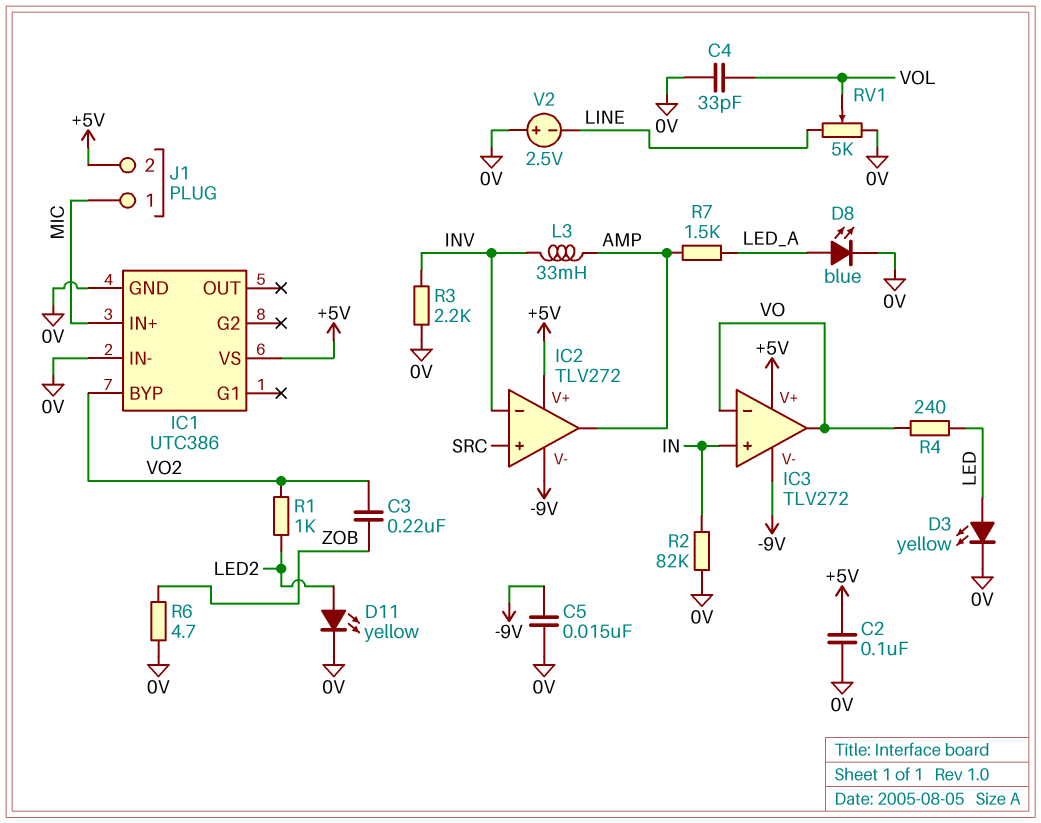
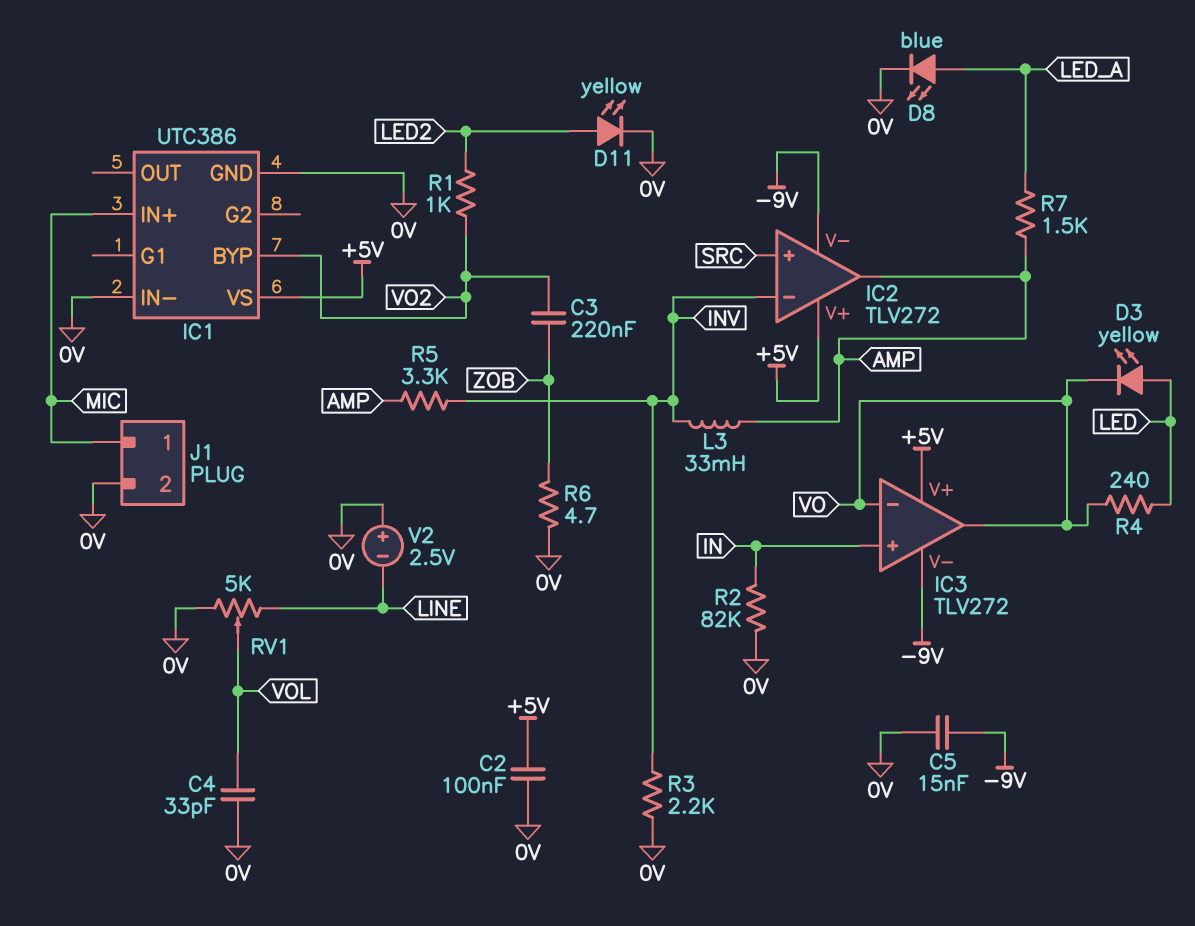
D3: LED yellow (A LED, K 0V) -> LED yellow (A LED, K VO)
J1 pin 2: +5V -> 0V
R5: none -> 3.3k (AMP, INV)

